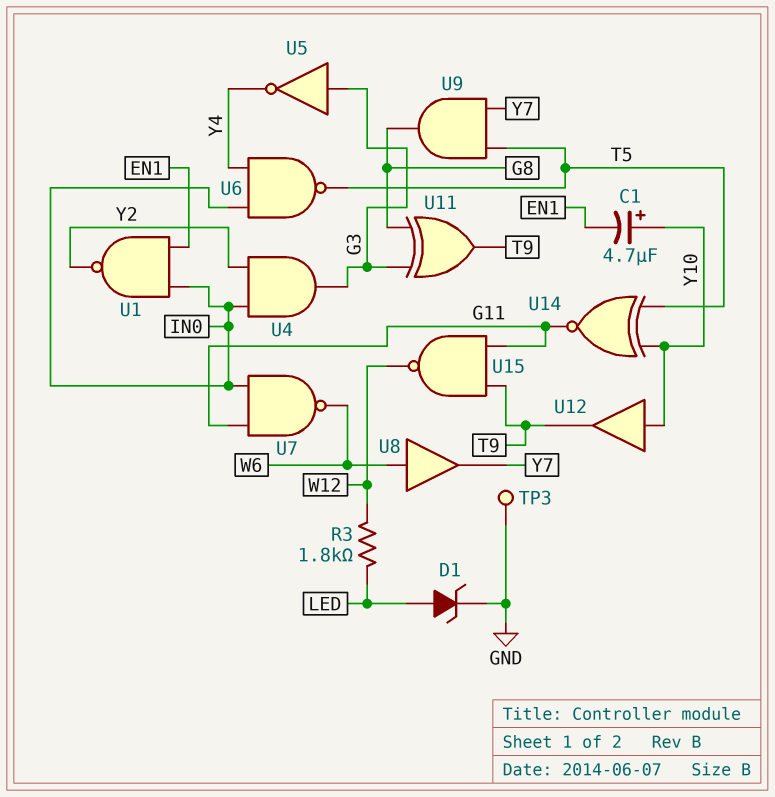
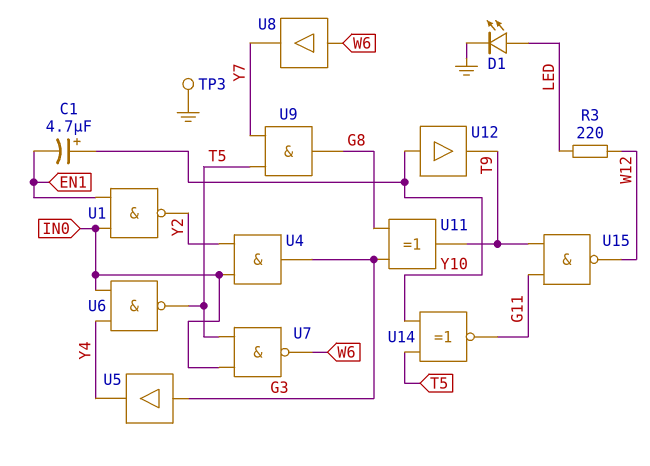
D1: zener (A LED, K GND) -> LED (A LED, K GND)
R3: 1.8k (LED, W12) -> 220 (LED, W12)
U5: NOT (in G3, out Y4) -> buffer (in G3, out Y4)
U7: NAND (in G11, in IN0, out W6) -> NAND (in IN0, in T5, out W6)

